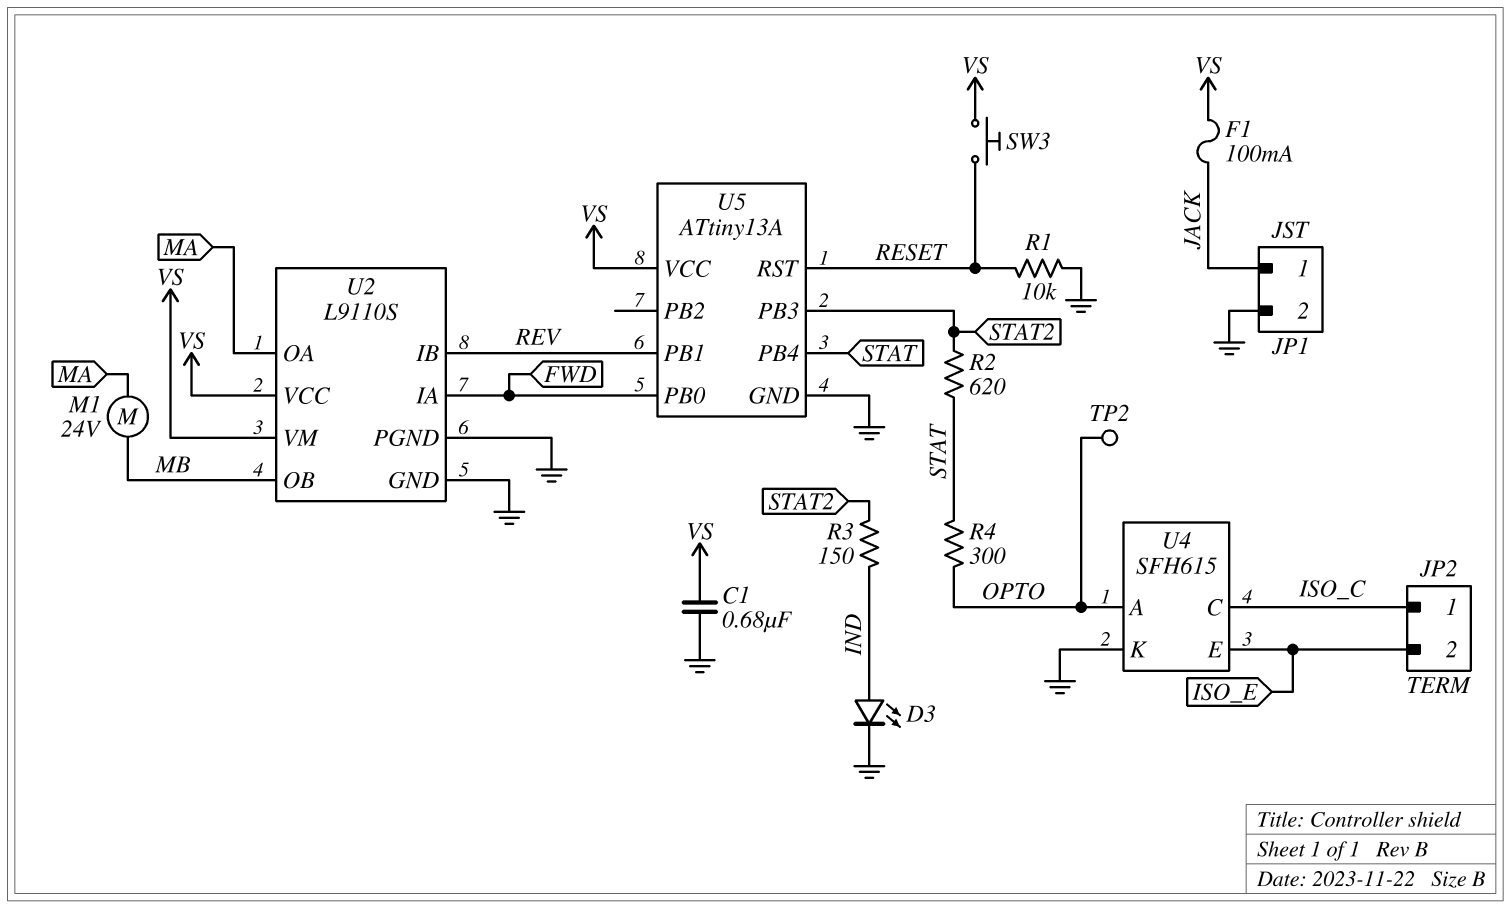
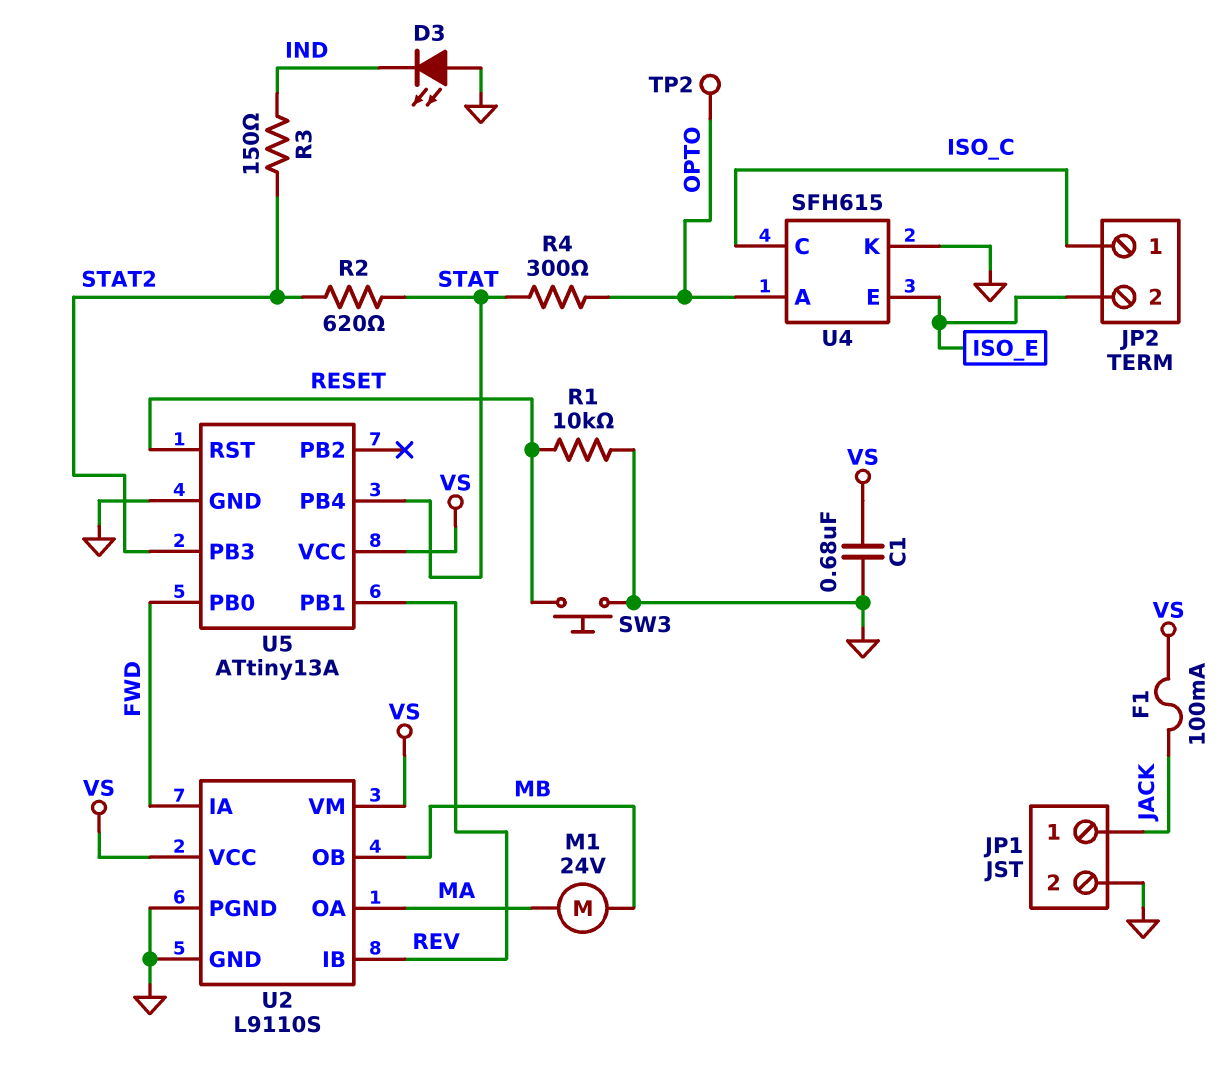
D3: LED (A IND, K GND) -> LED (A GND, K IND)
SW3: button (RESET, VS) -> button (GND, RESET)

